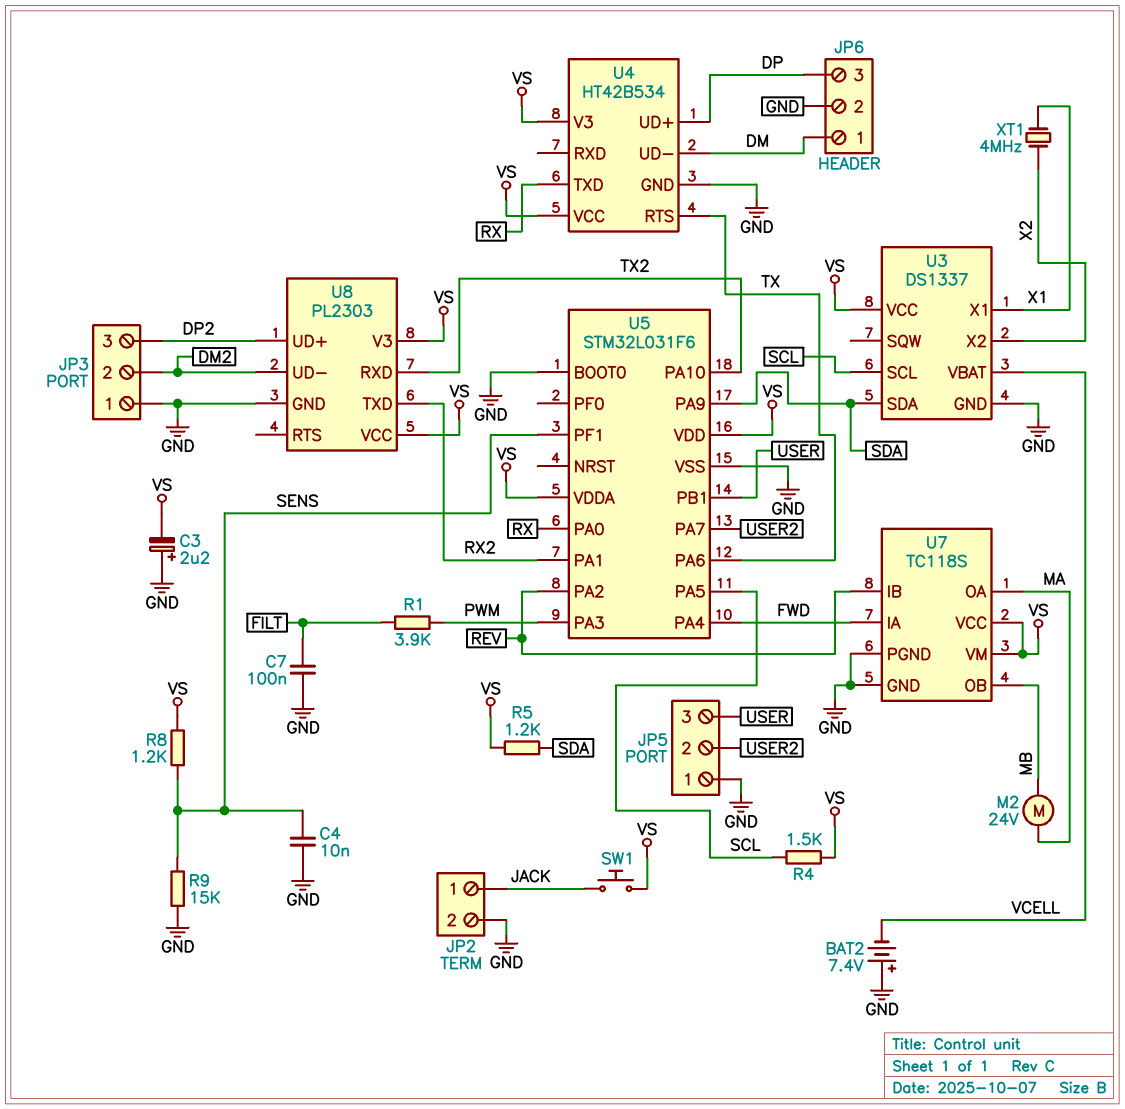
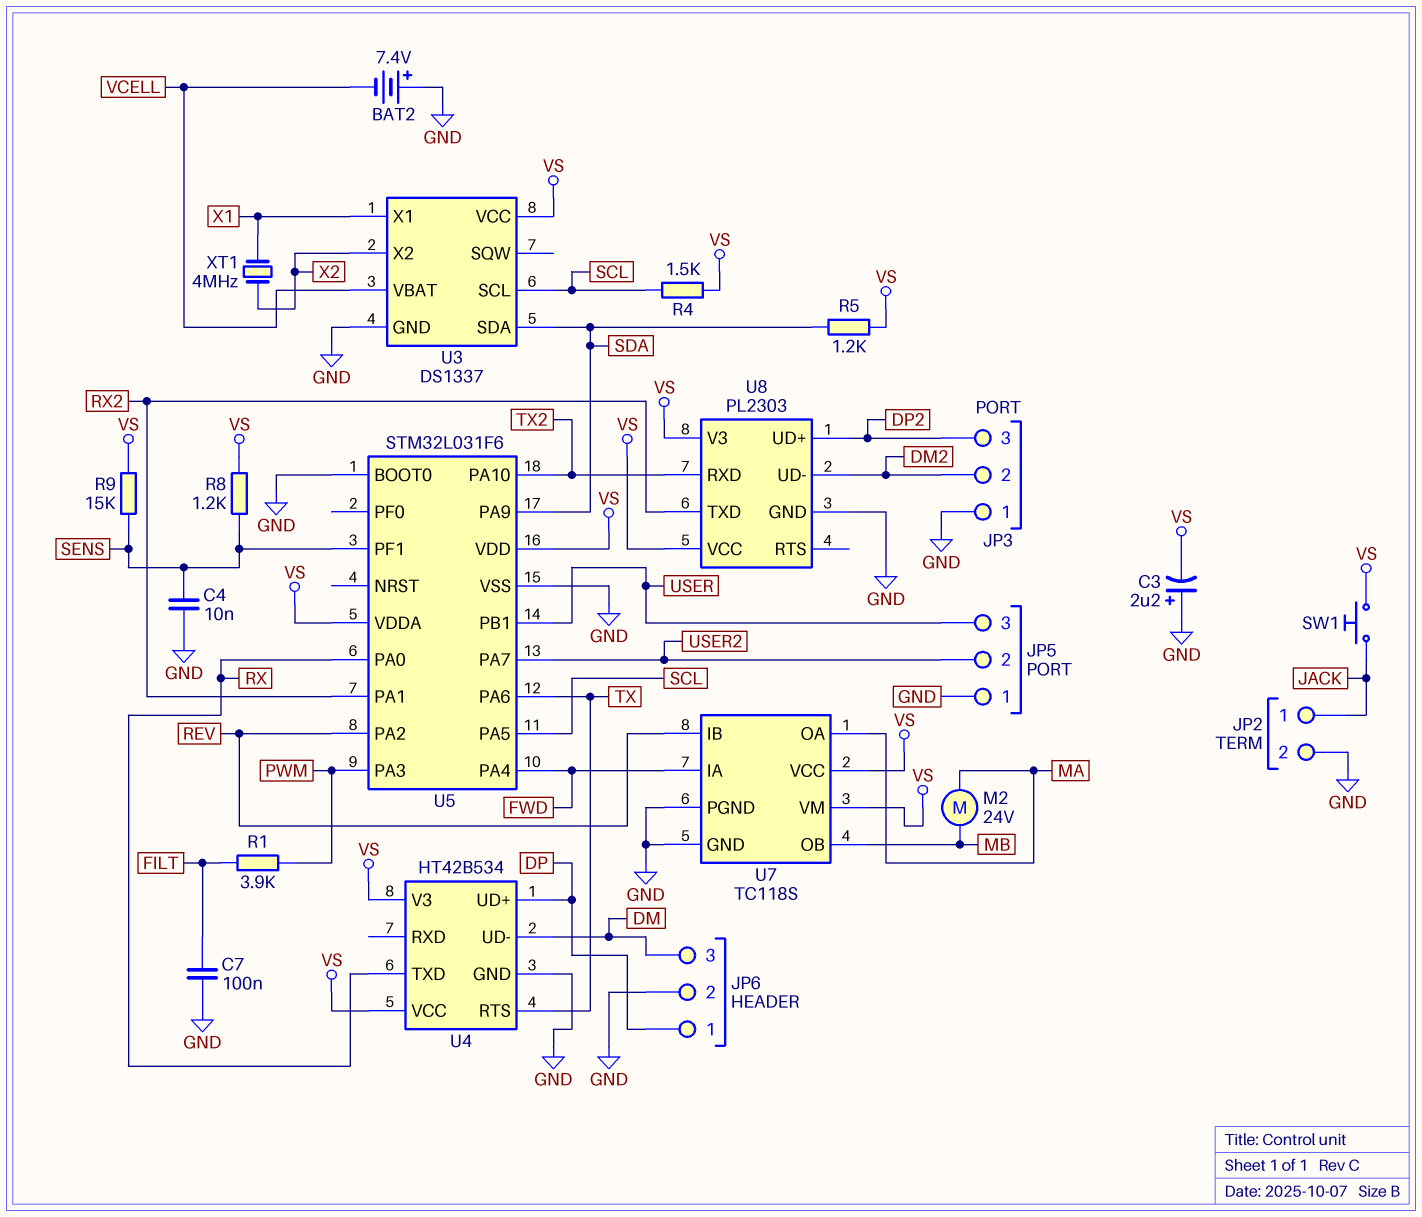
JP6 pin 1: DM -> DP
JP6 pin 3: DP -> DM
R9: 15k (GND, SENS) -> 15k (SENS, VS)

